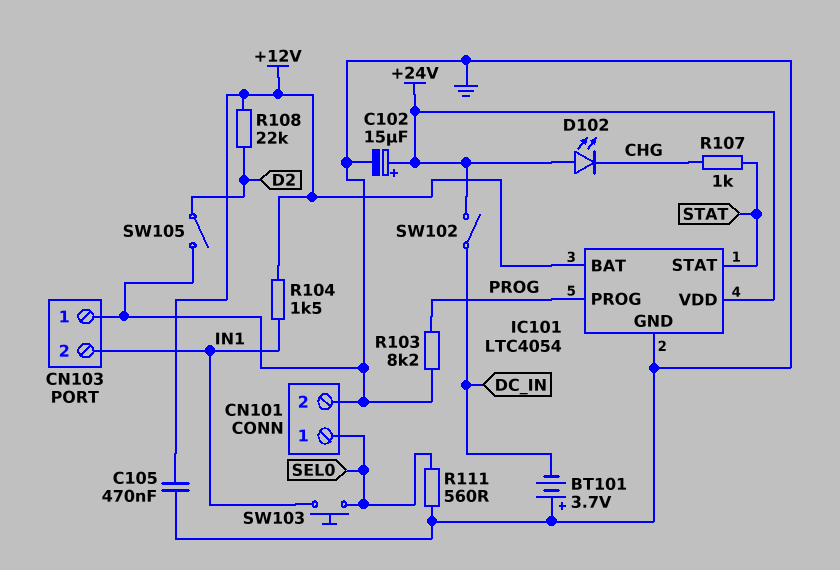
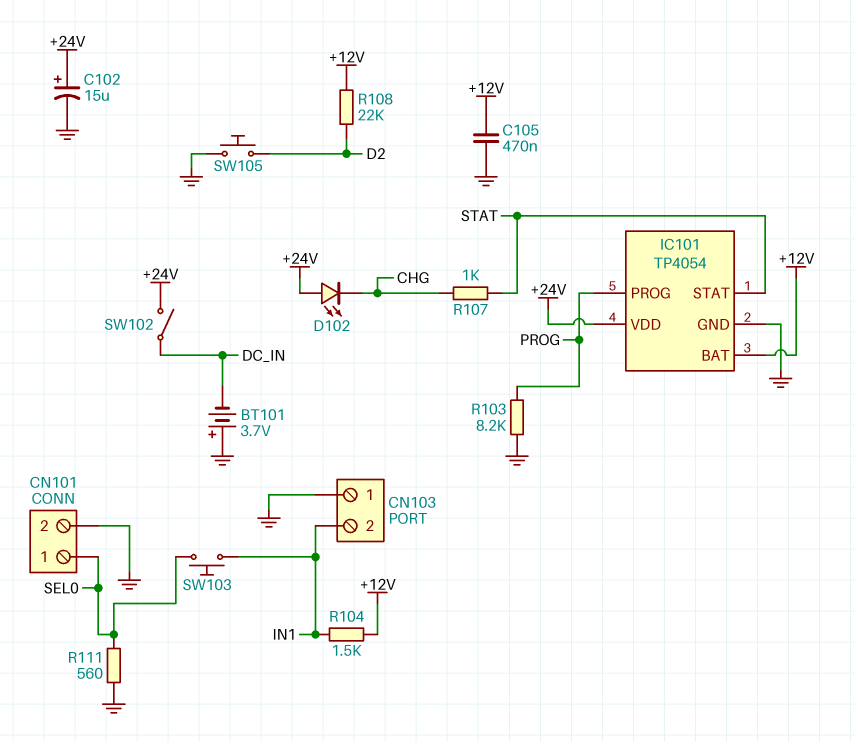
IC101: LTC4054 -> TP4054
SW105: switch (D2, GND) -> button (D2, GND)

